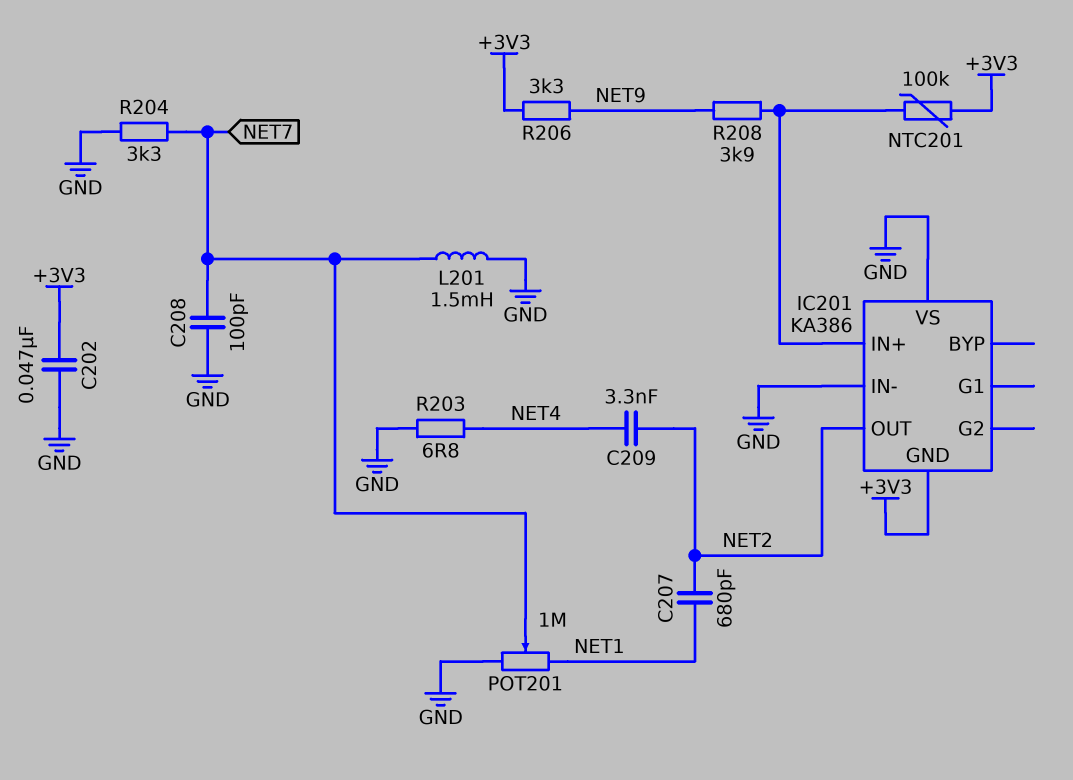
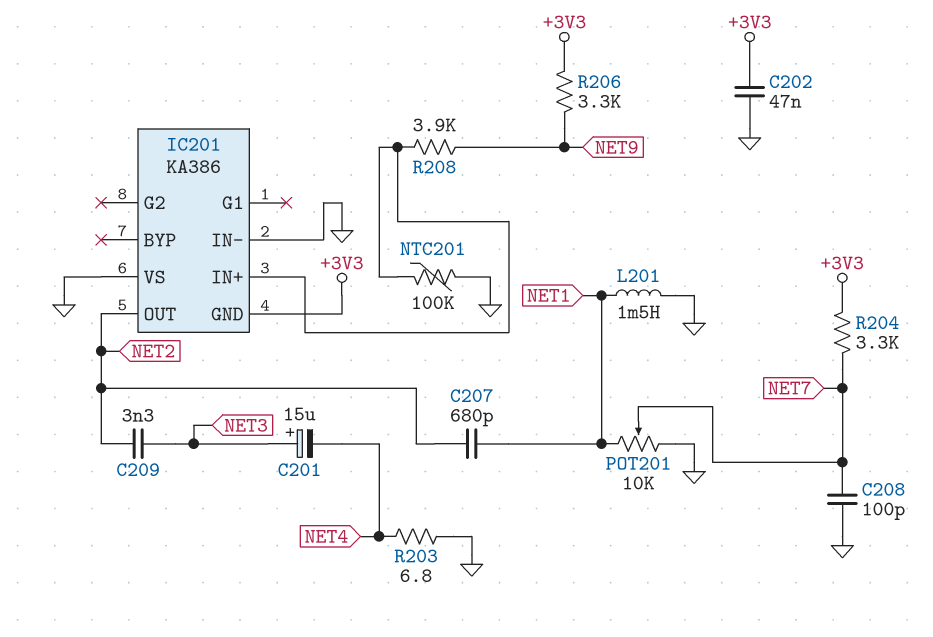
C201: none -> 15uF (plus NET3, minus NET4)
C209: 3.3nF (NET2, NET4) -> 3.3nF (NET2, NET3)
L201: 1.5mH (GND, NET7) -> 1.5mH (GND, NET1)
NTC201: 100k (+3V3, IC201/IN+) -> 100k (GND, IC201/IN+)
POT201: 1M (GND, NET1, wiper NET7) -> 10k (GND, NET1, wiper NET7)
R204: 3.3k (GND, NET7) -> 3.3k (+3V3, NET7)

